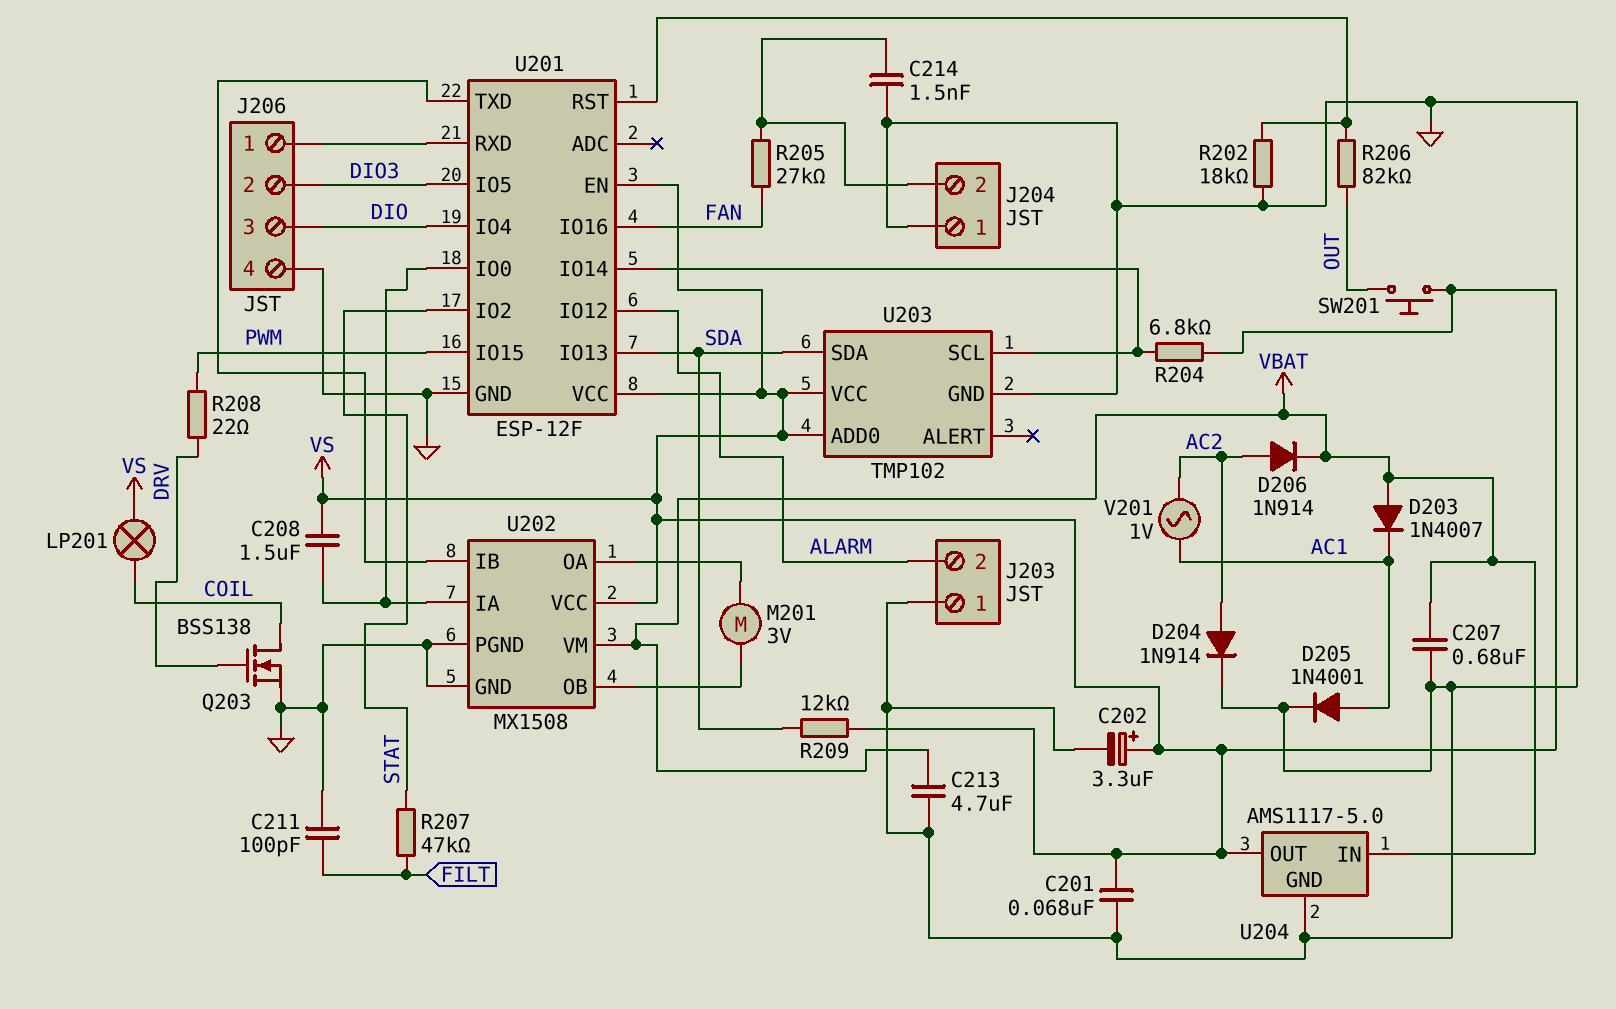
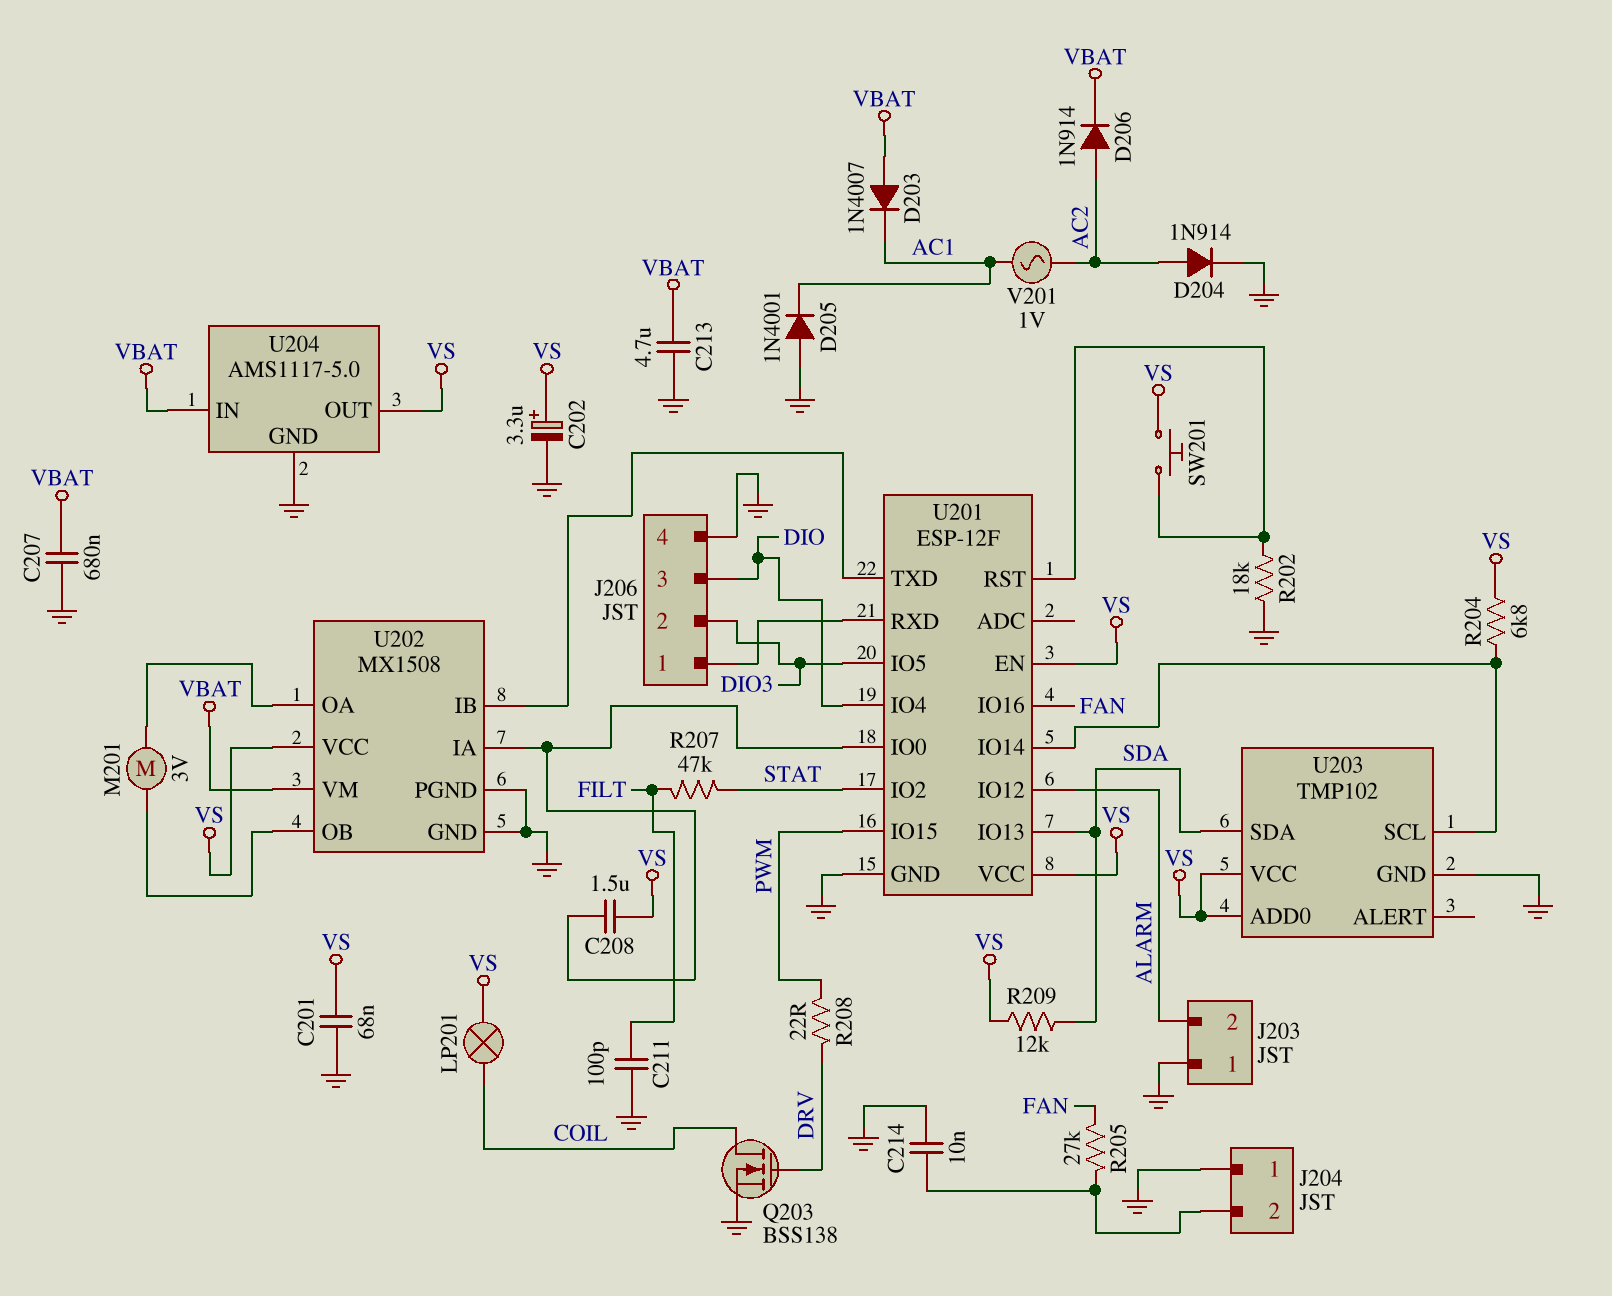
C214: 1.5nF (GND, J204/2) -> 10nF (GND, J204/2)
D205: diode 1N4001 (A AC1, K GND) -> diode 1N4001 (A GND, K AC1)
R206: 82k (OUT, U201/RST) -> none
SW201: button (OUT, VS) -> button (U201/RST, VS)

